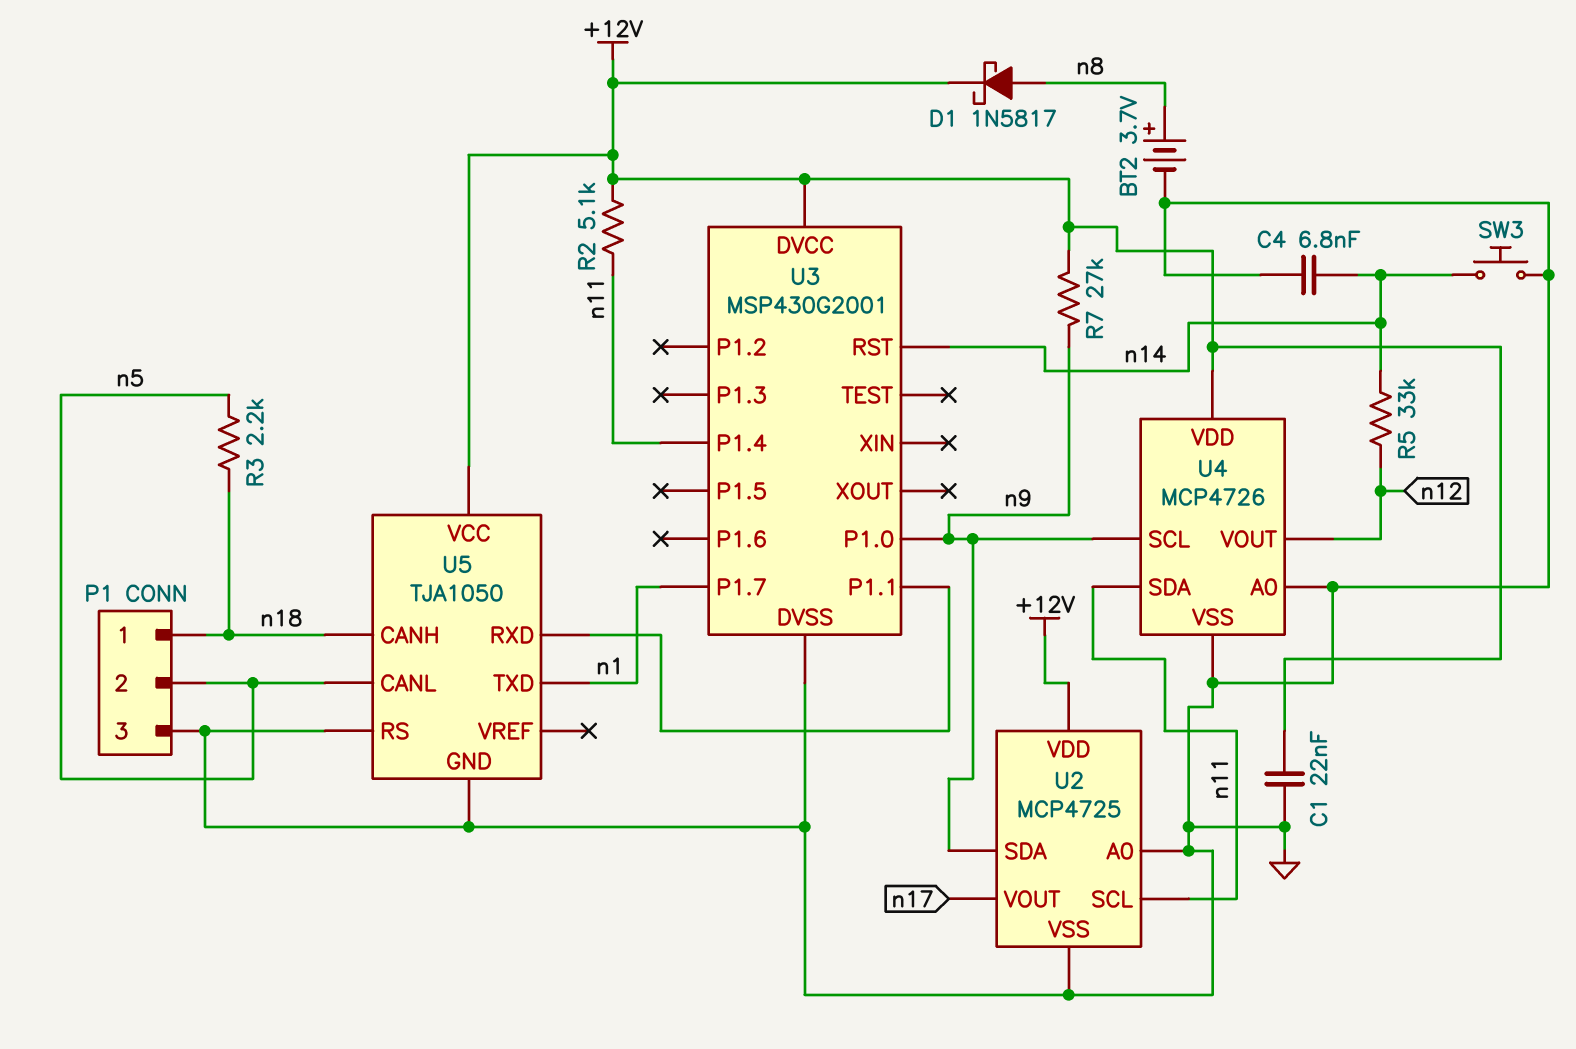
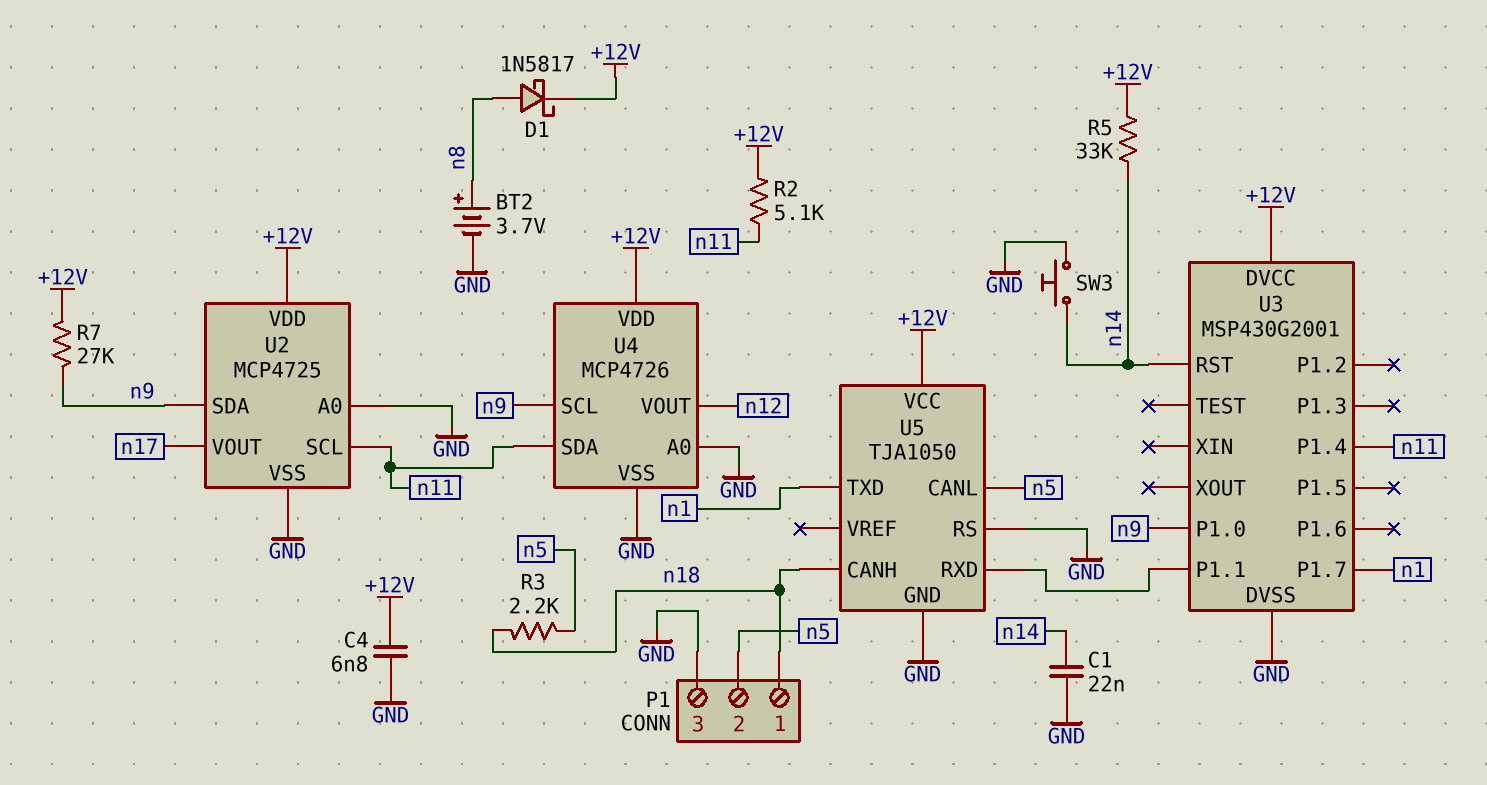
C1: 22nF (+12V, GND) -> 22nF (GND, n14)
C4: 6.8nF (GND, n14) -> 6.8nF (+12V, GND)
R5: 33k (n12, n14) -> 33k (+12V, n14)

